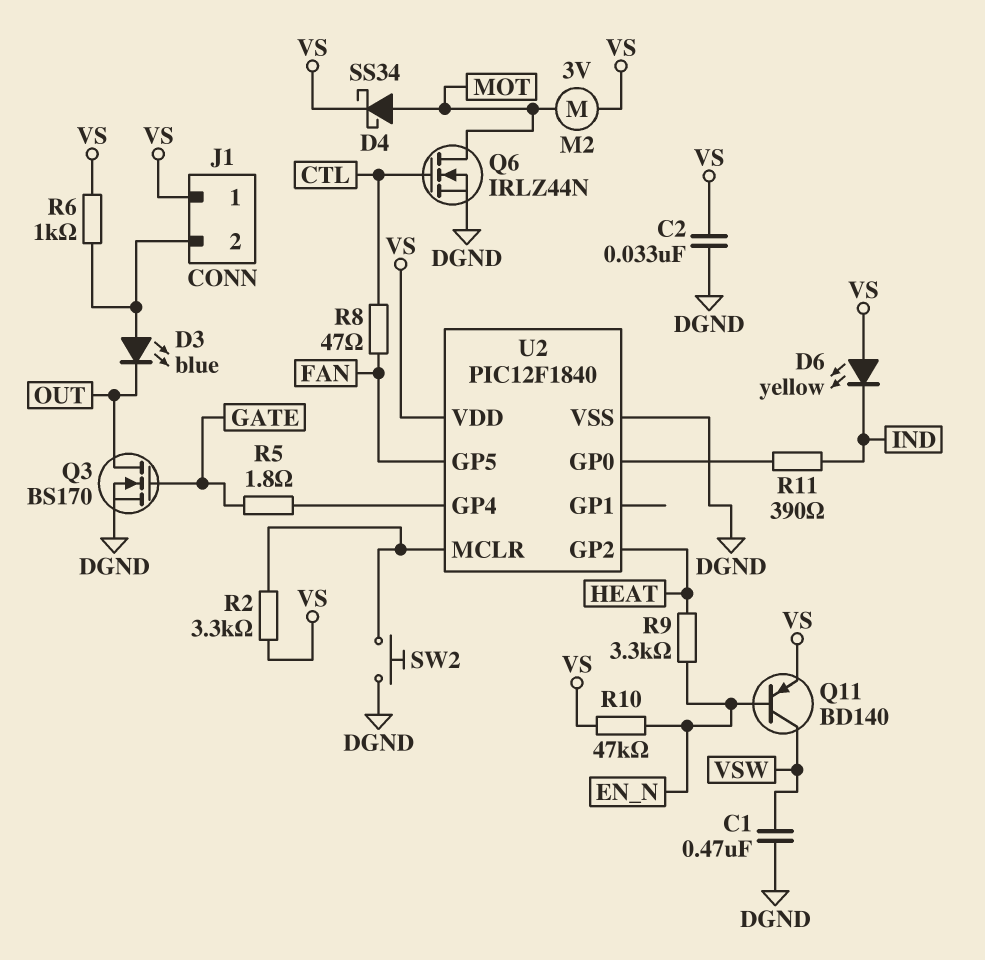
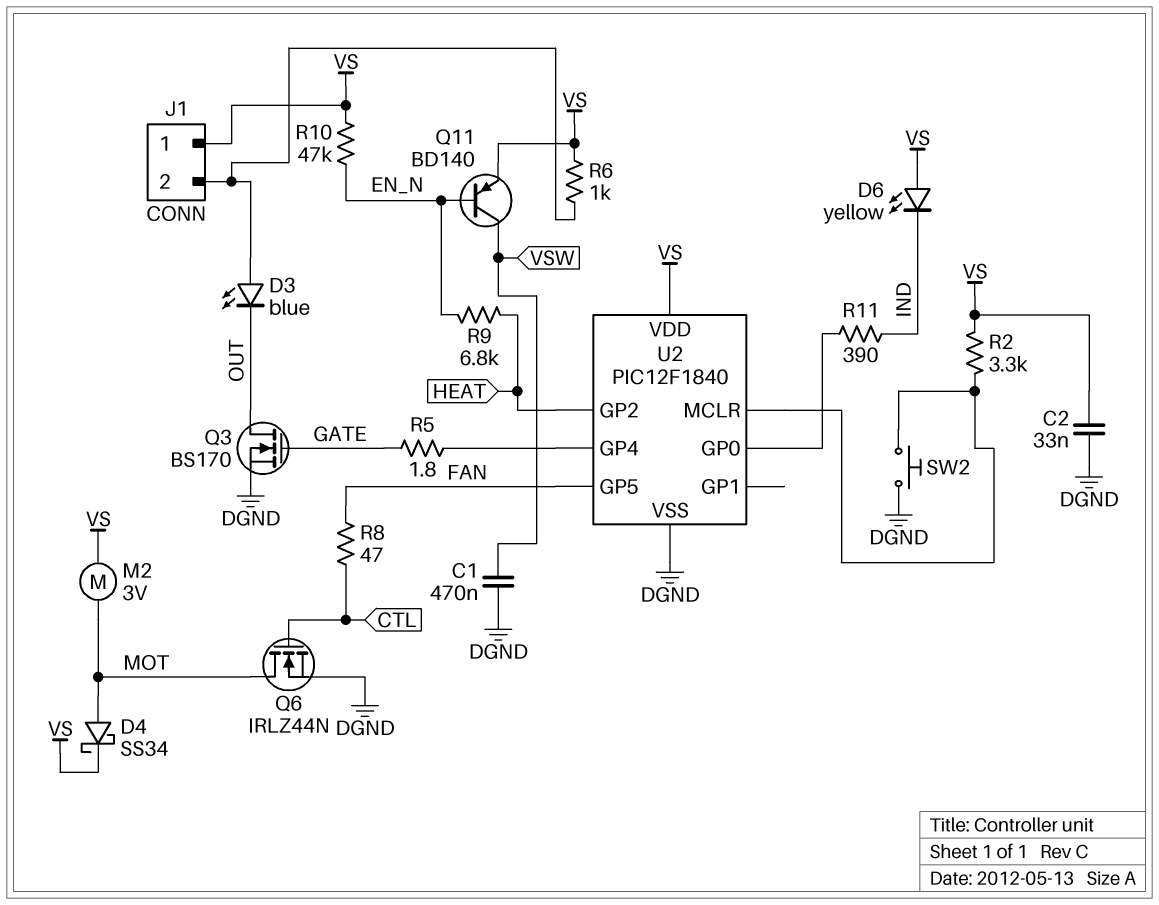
R9: 3.3k (EN_N, HEAT) -> 6.8k (EN_N, HEAT)

